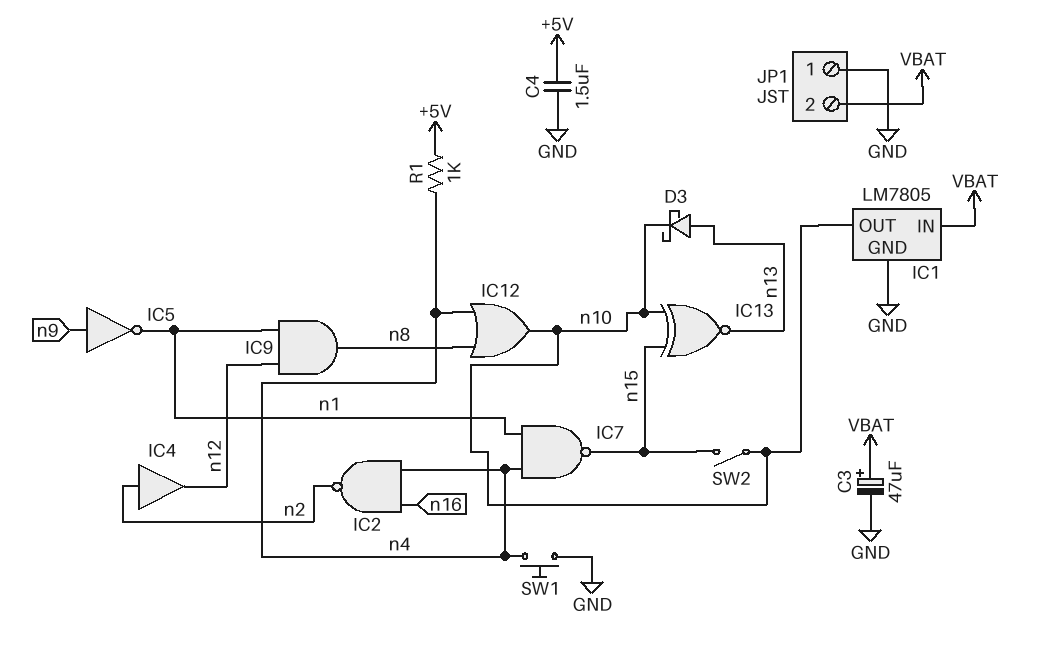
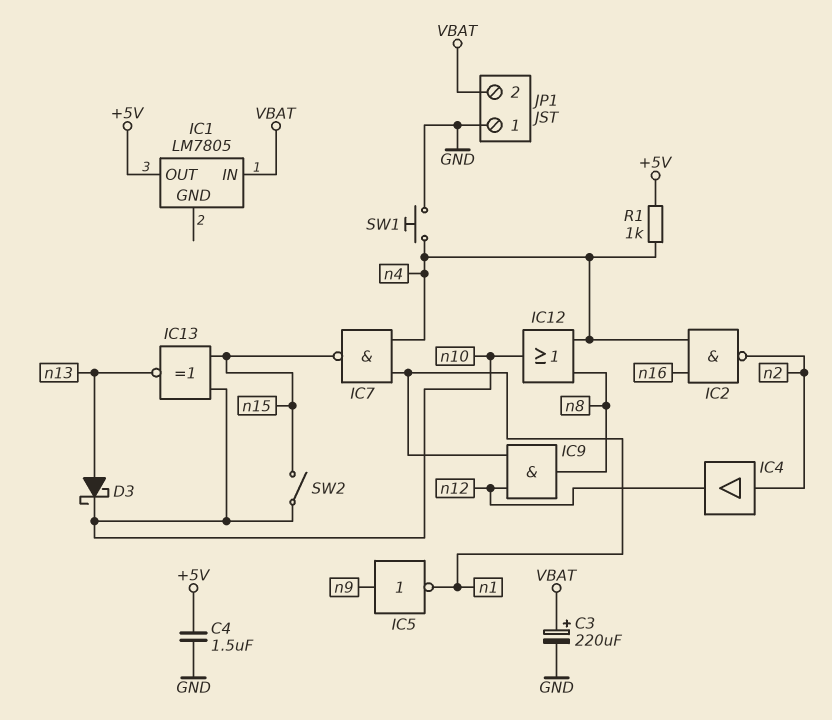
C3: 47uF (plus VBAT, minus GND) -> 220uF (plus VBAT, minus GND)
IC1 pin GND: GND -> none
IC1 pin OUT: n10 -> +5V

